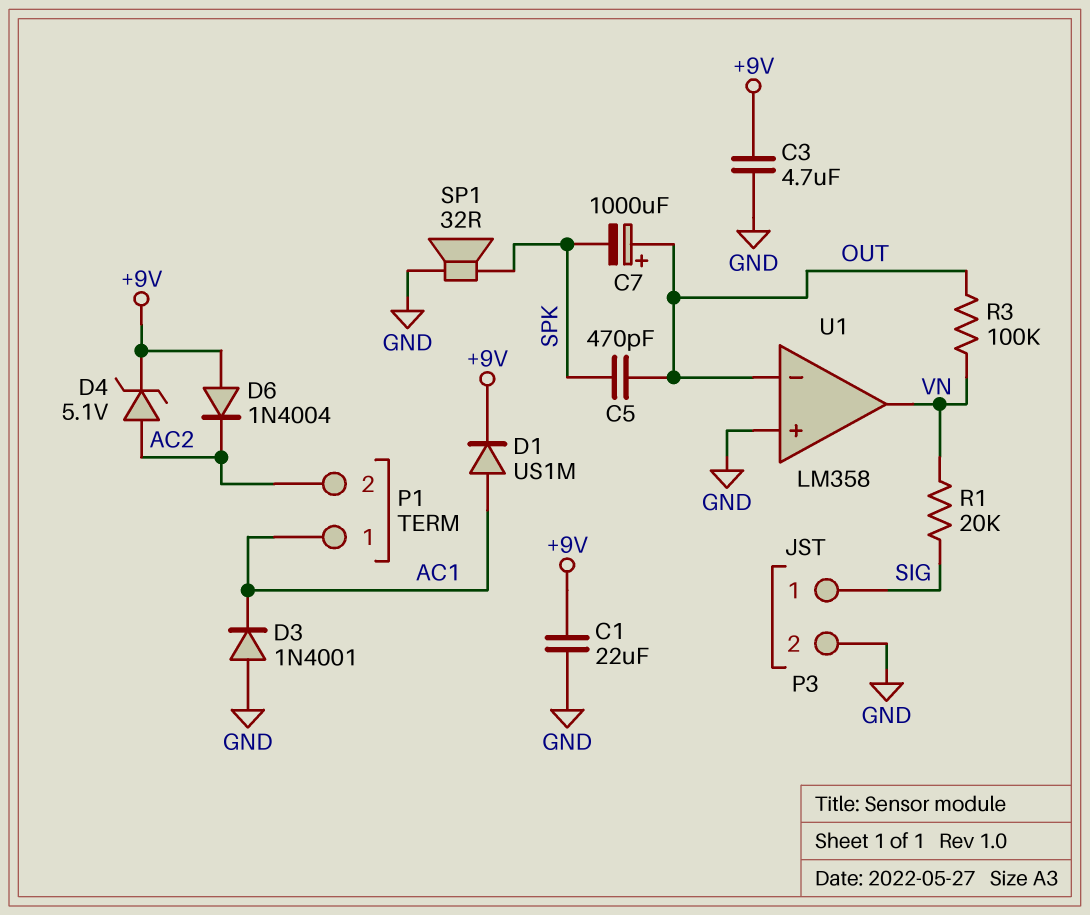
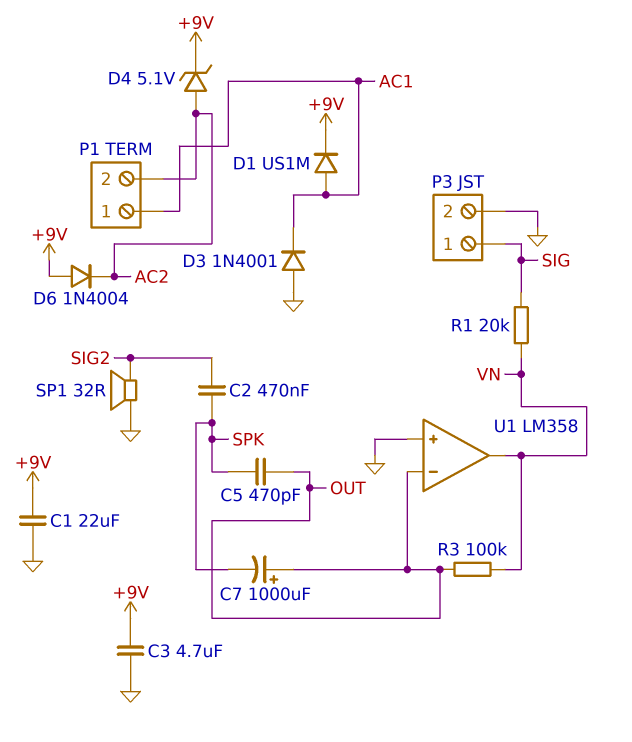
C2: none -> 470nF (SIG2, SPK)
SP1: speaker 32R (GND, SPK) -> speaker 32R (GND, SIG2)

